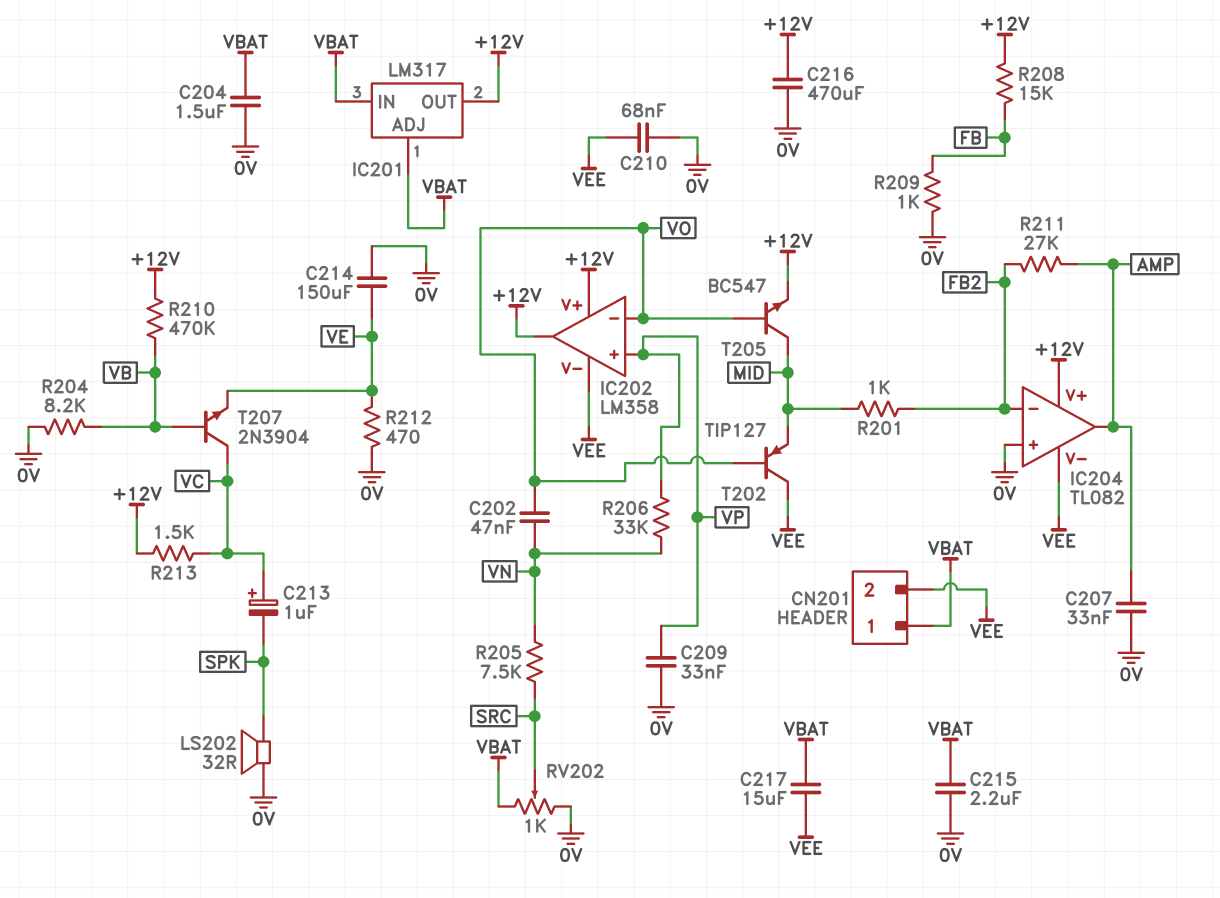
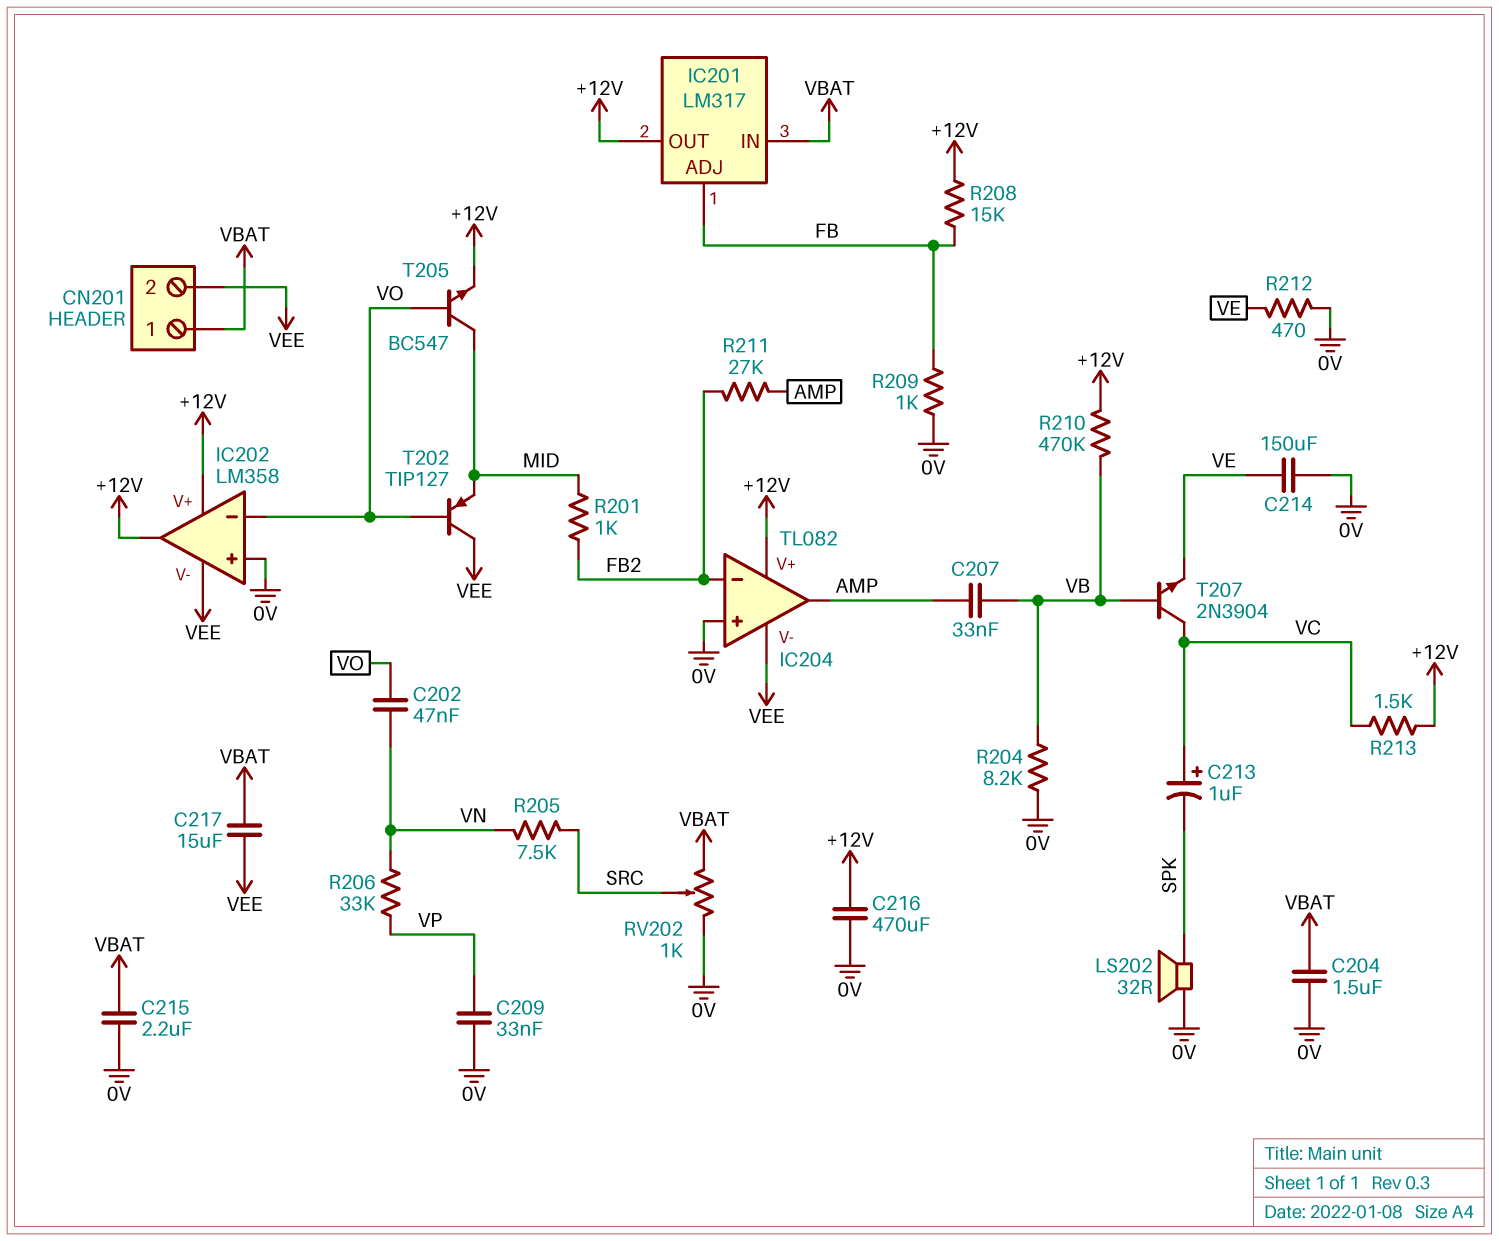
C207: 33nF (0V, AMP) -> 33nF (AMP, VB)
C210: 68nF (0V, VEE) -> none
IC201 pin ADJ: VBAT -> FB
IC202 pin in+: VP -> 0V

